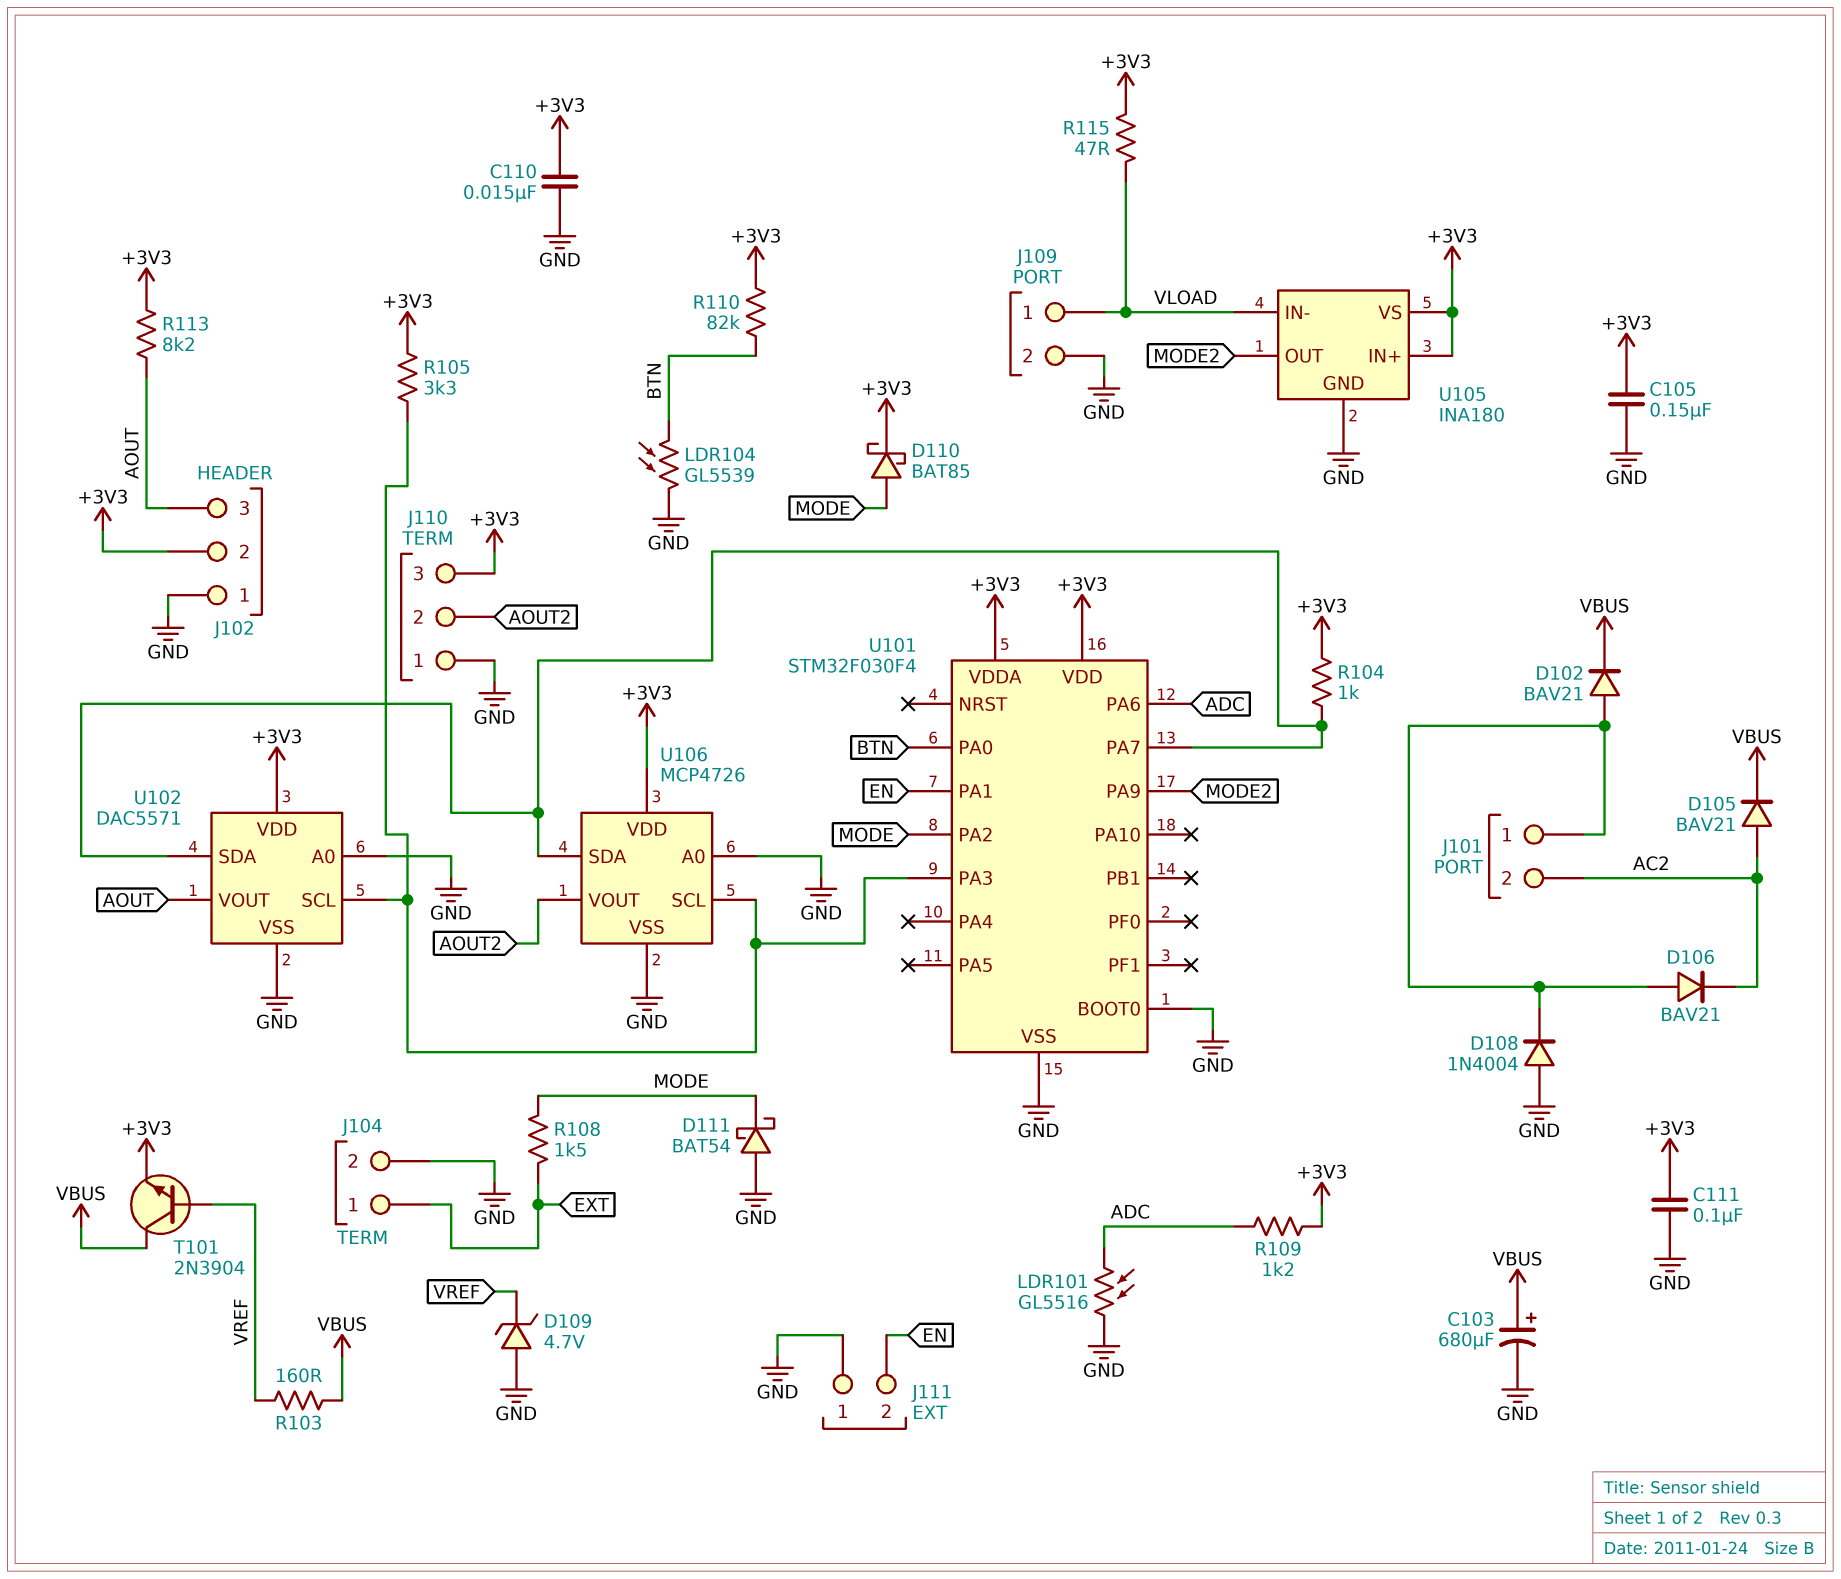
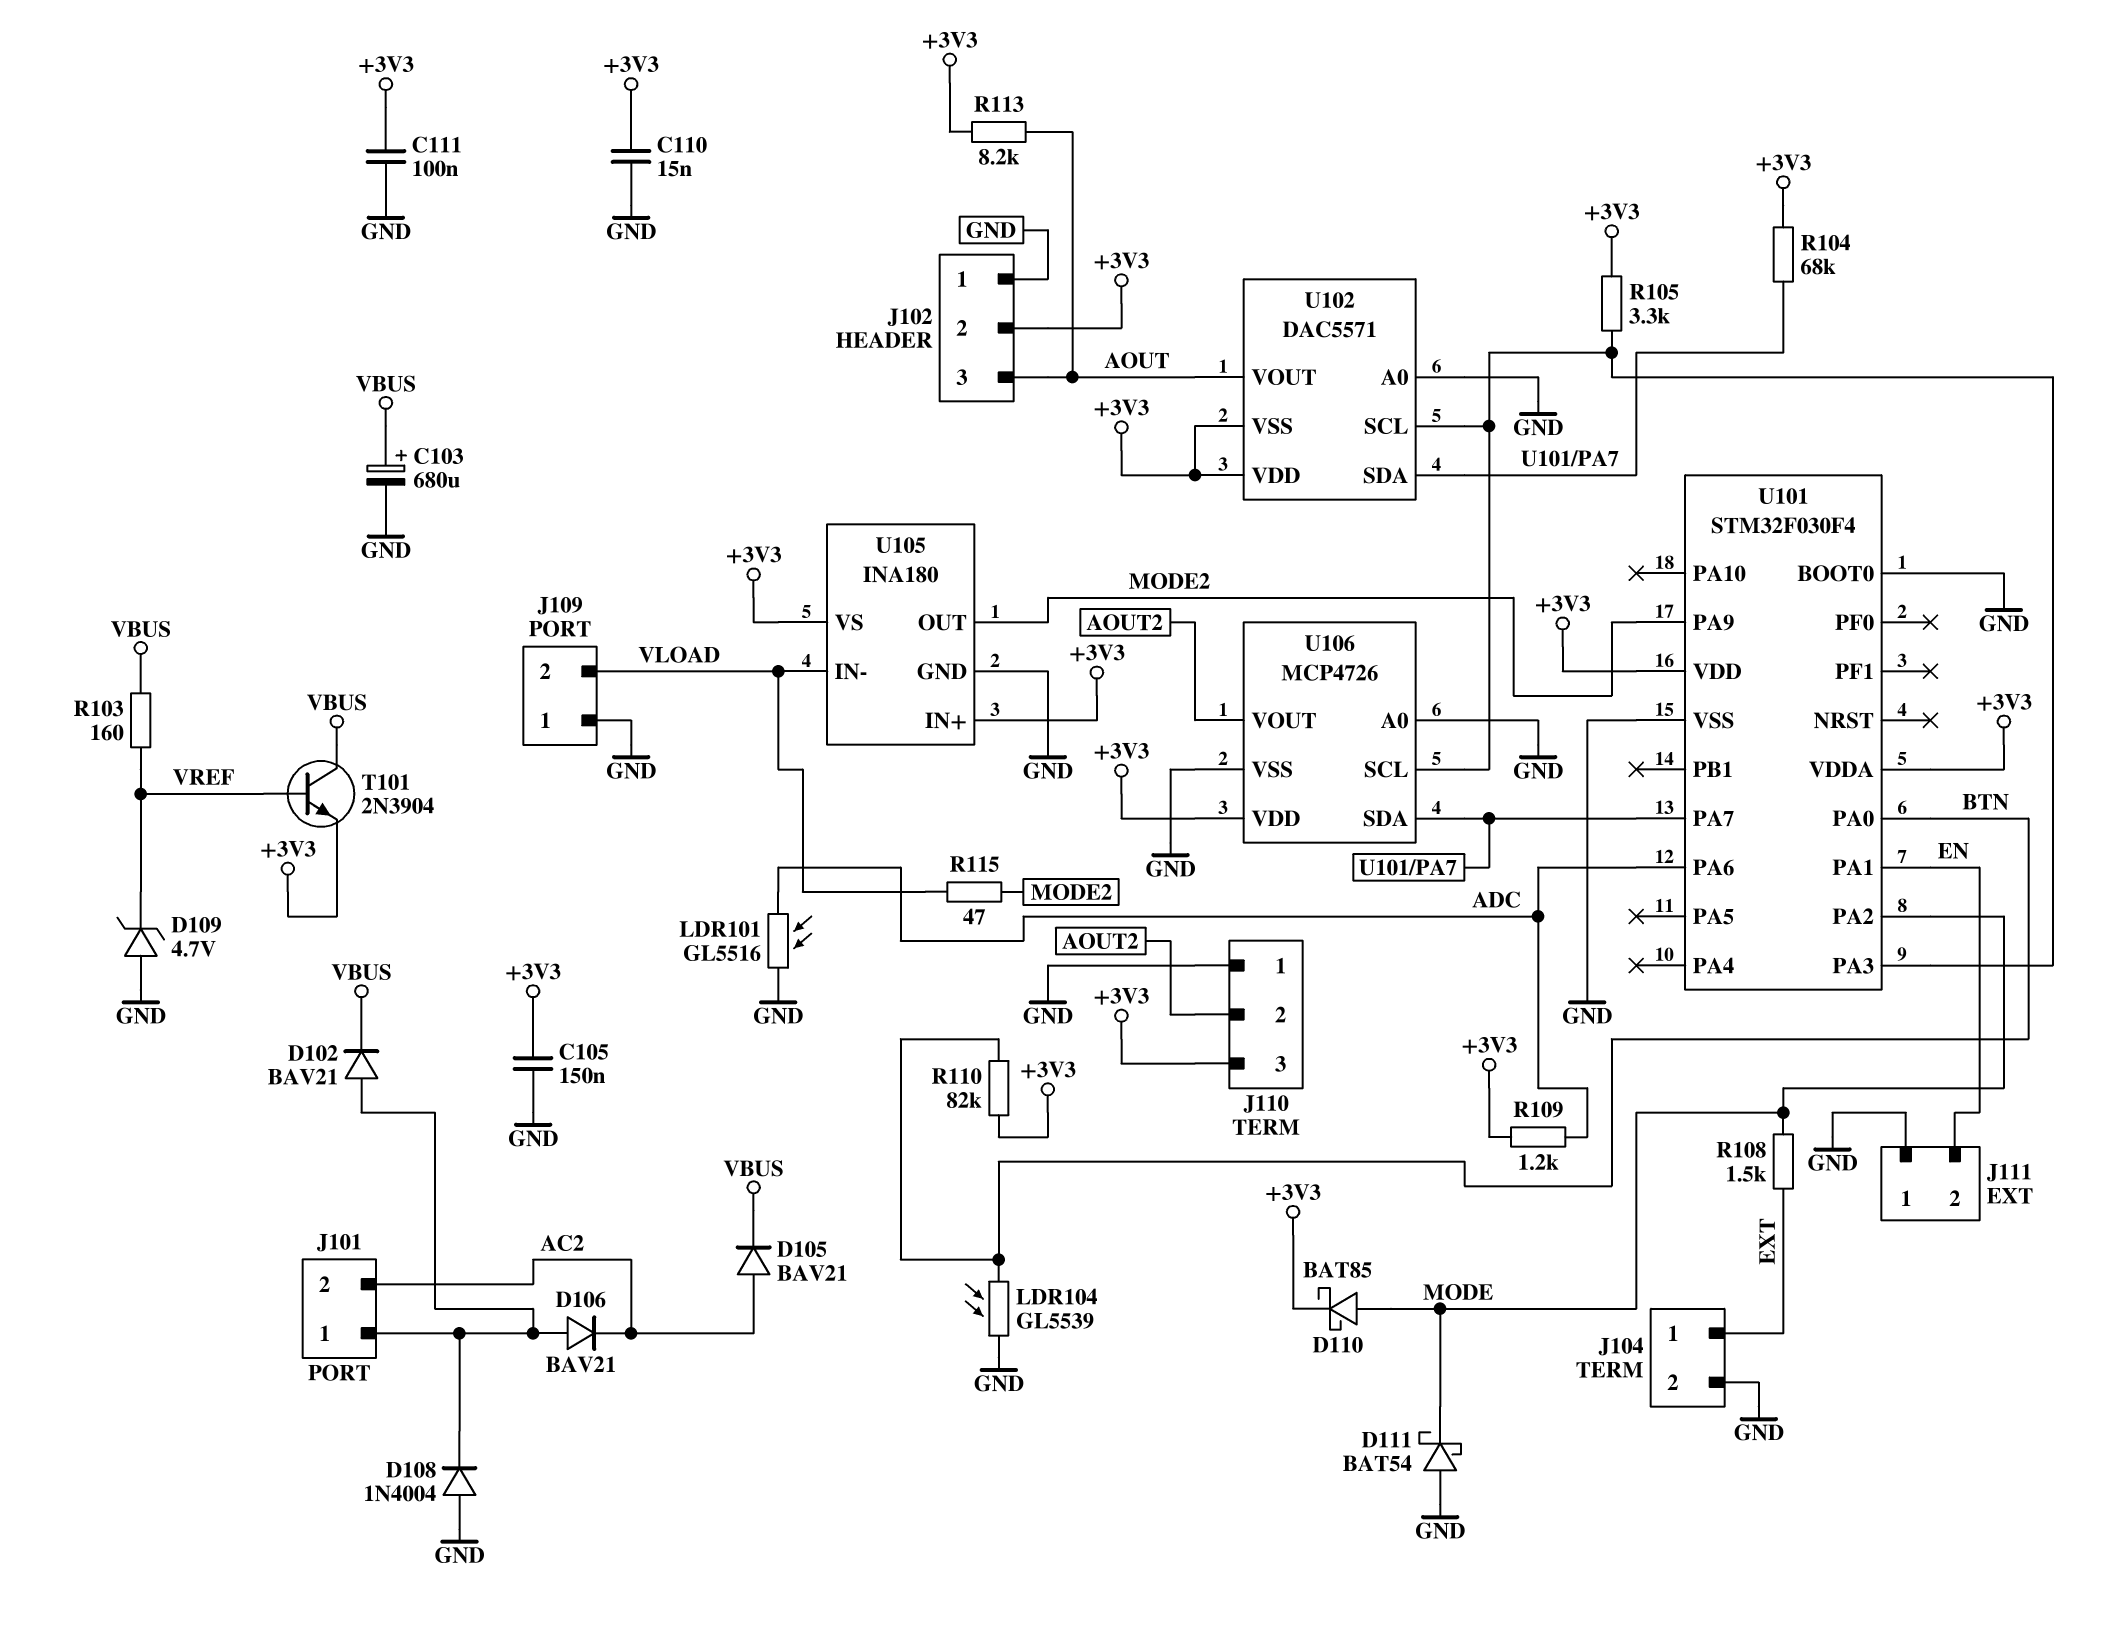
J109 pin 1: VLOAD -> GND
J109 pin 2: GND -> VLOAD
R104: 1k (+3V3, U101/PA7) -> 68k (+3V3, U101/PA7)
R115: 47 (+3V3, VLOAD) -> 47 (MODE2, VLOAD)
U102 pin VSS: GND -> +3V3

